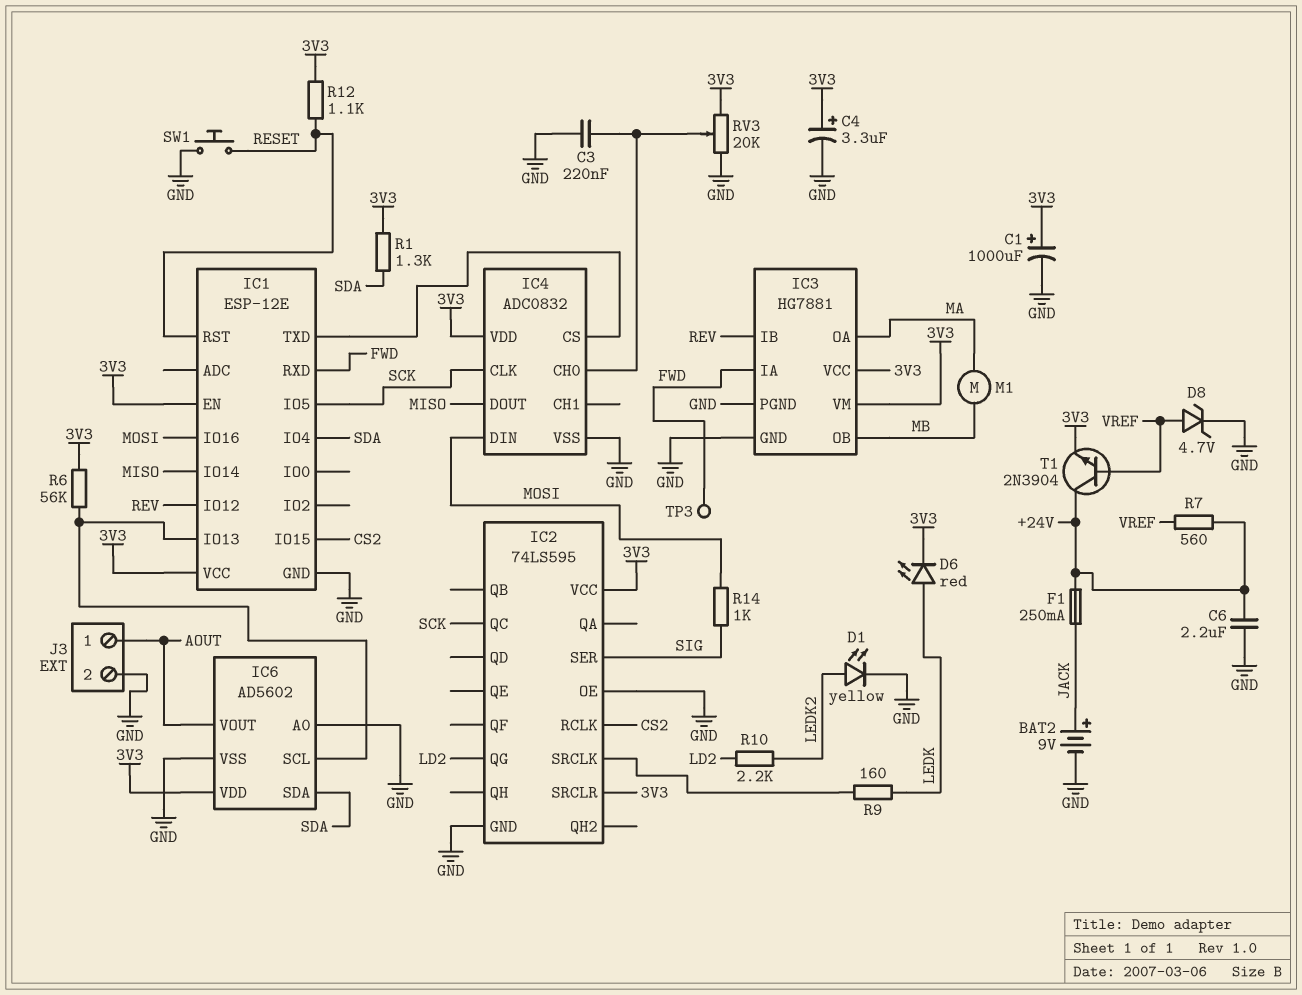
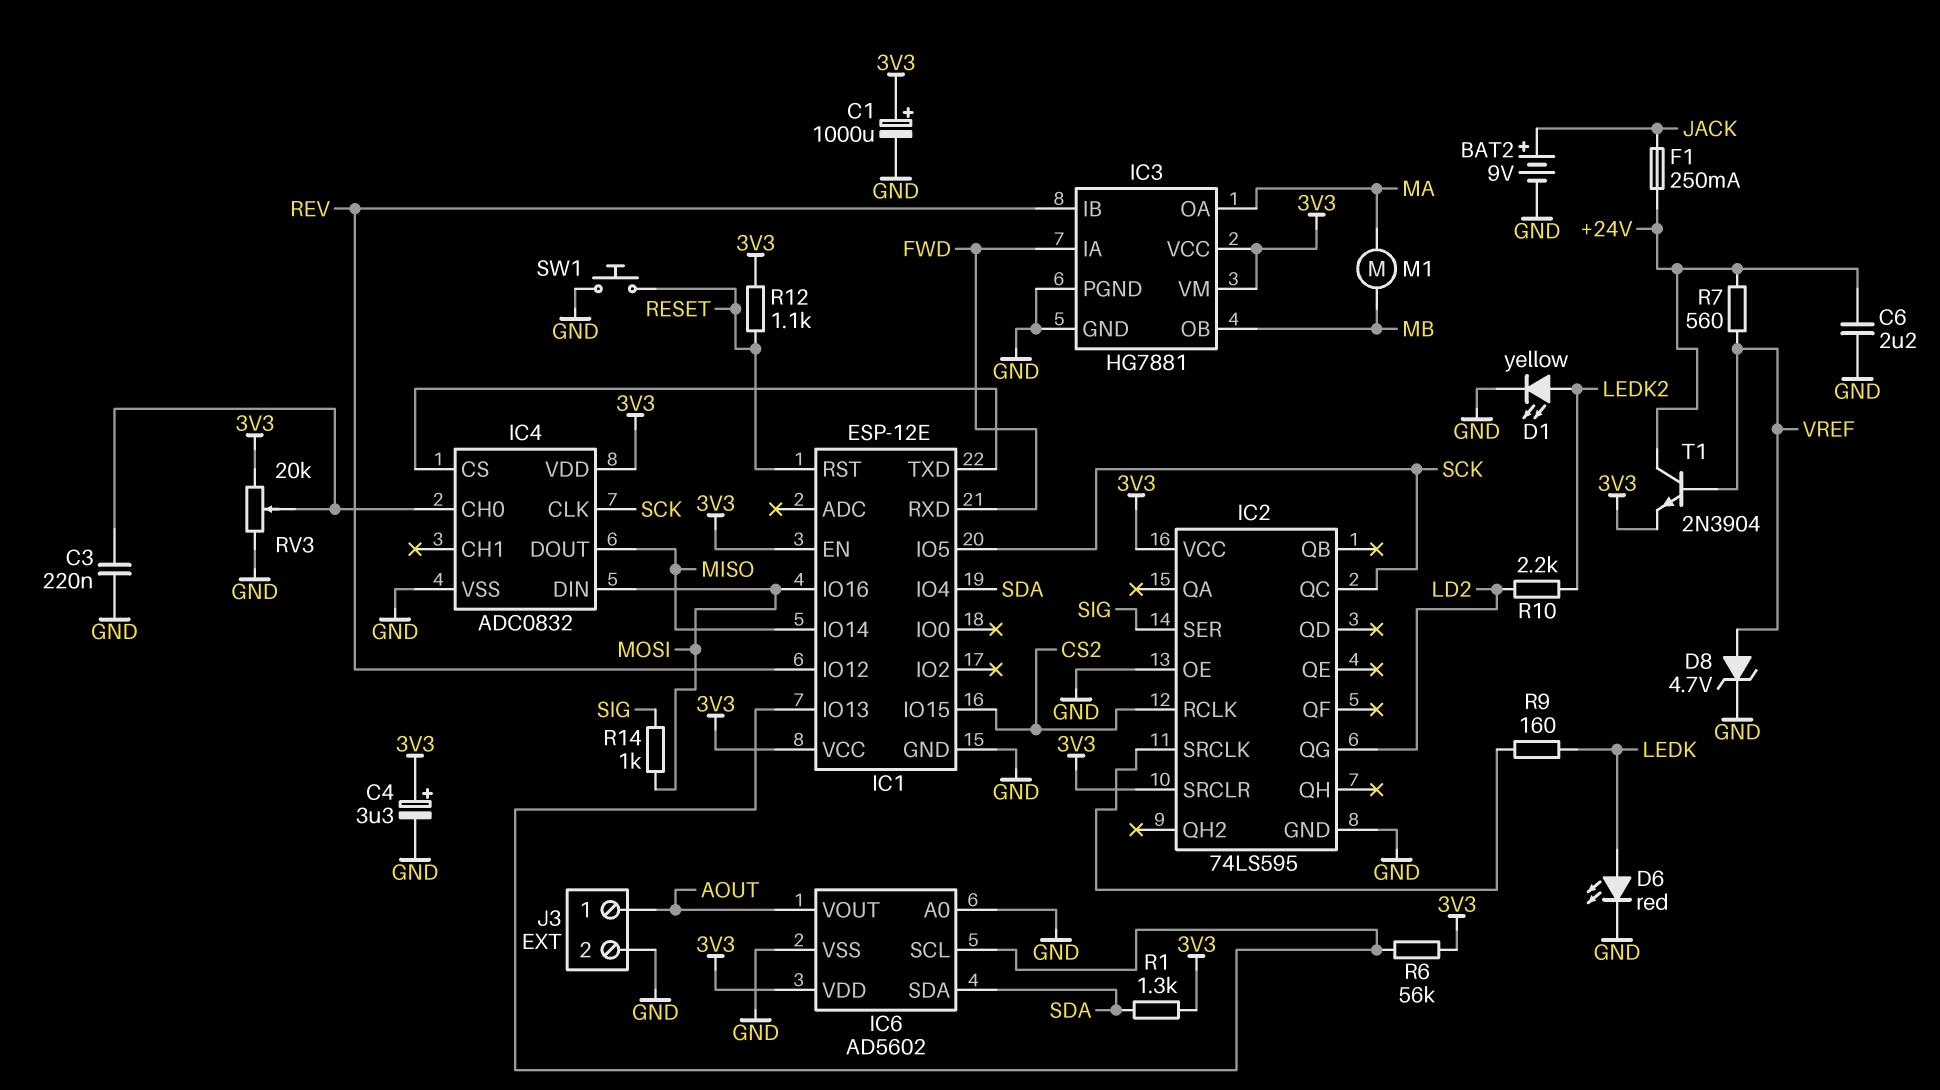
D6: LED red (A LEDK, K 3V3) -> LED red (A LEDK, K GND)
TP3: test point (FWD) -> none

